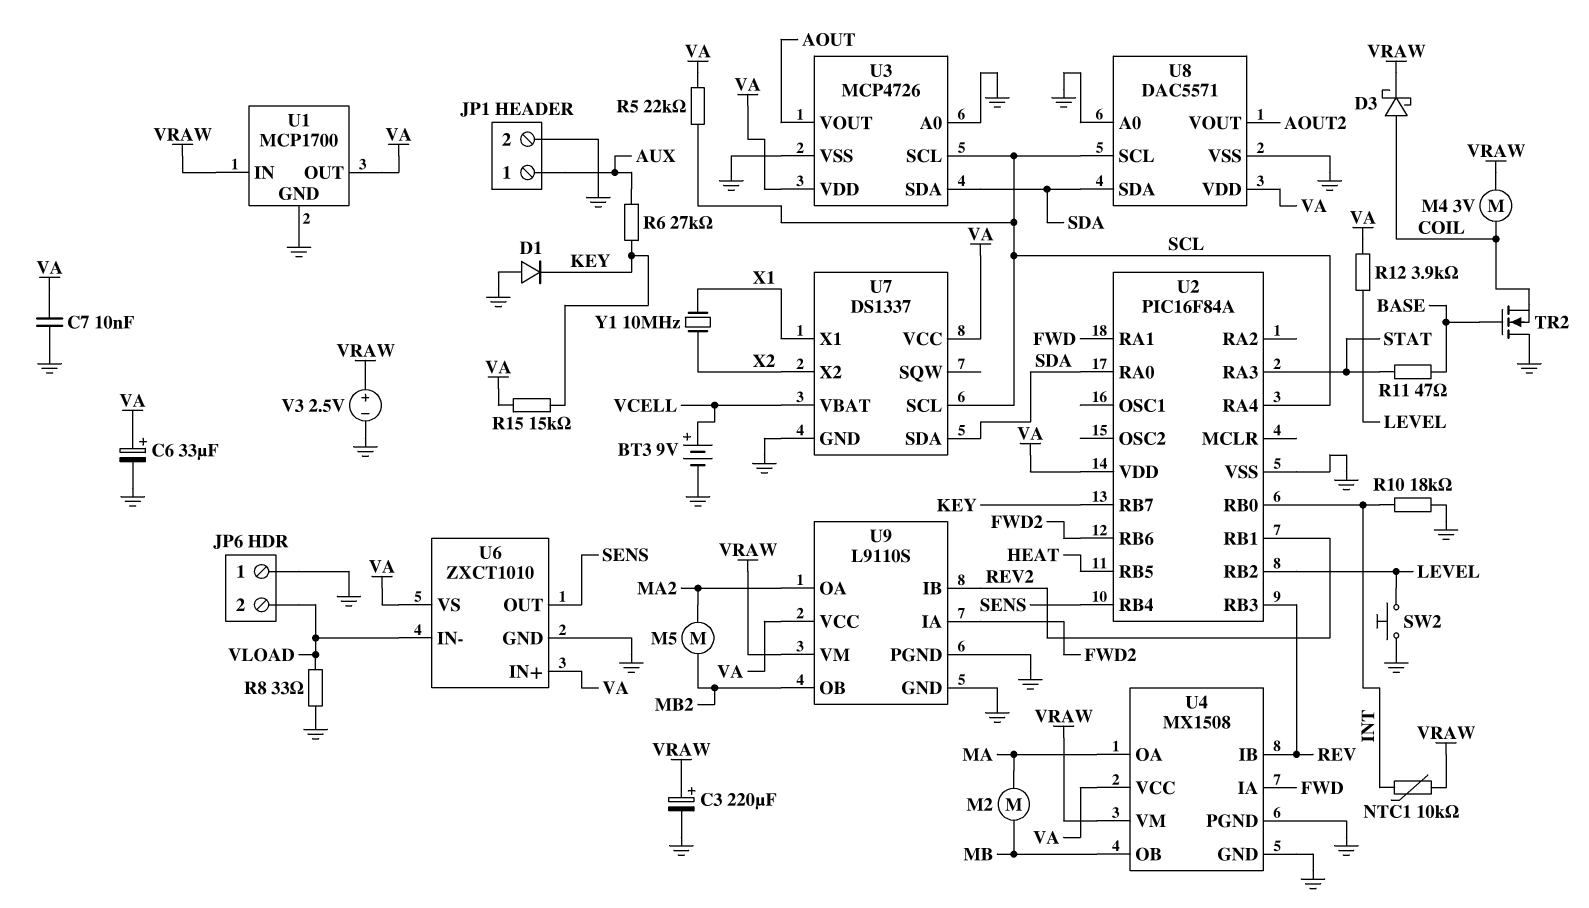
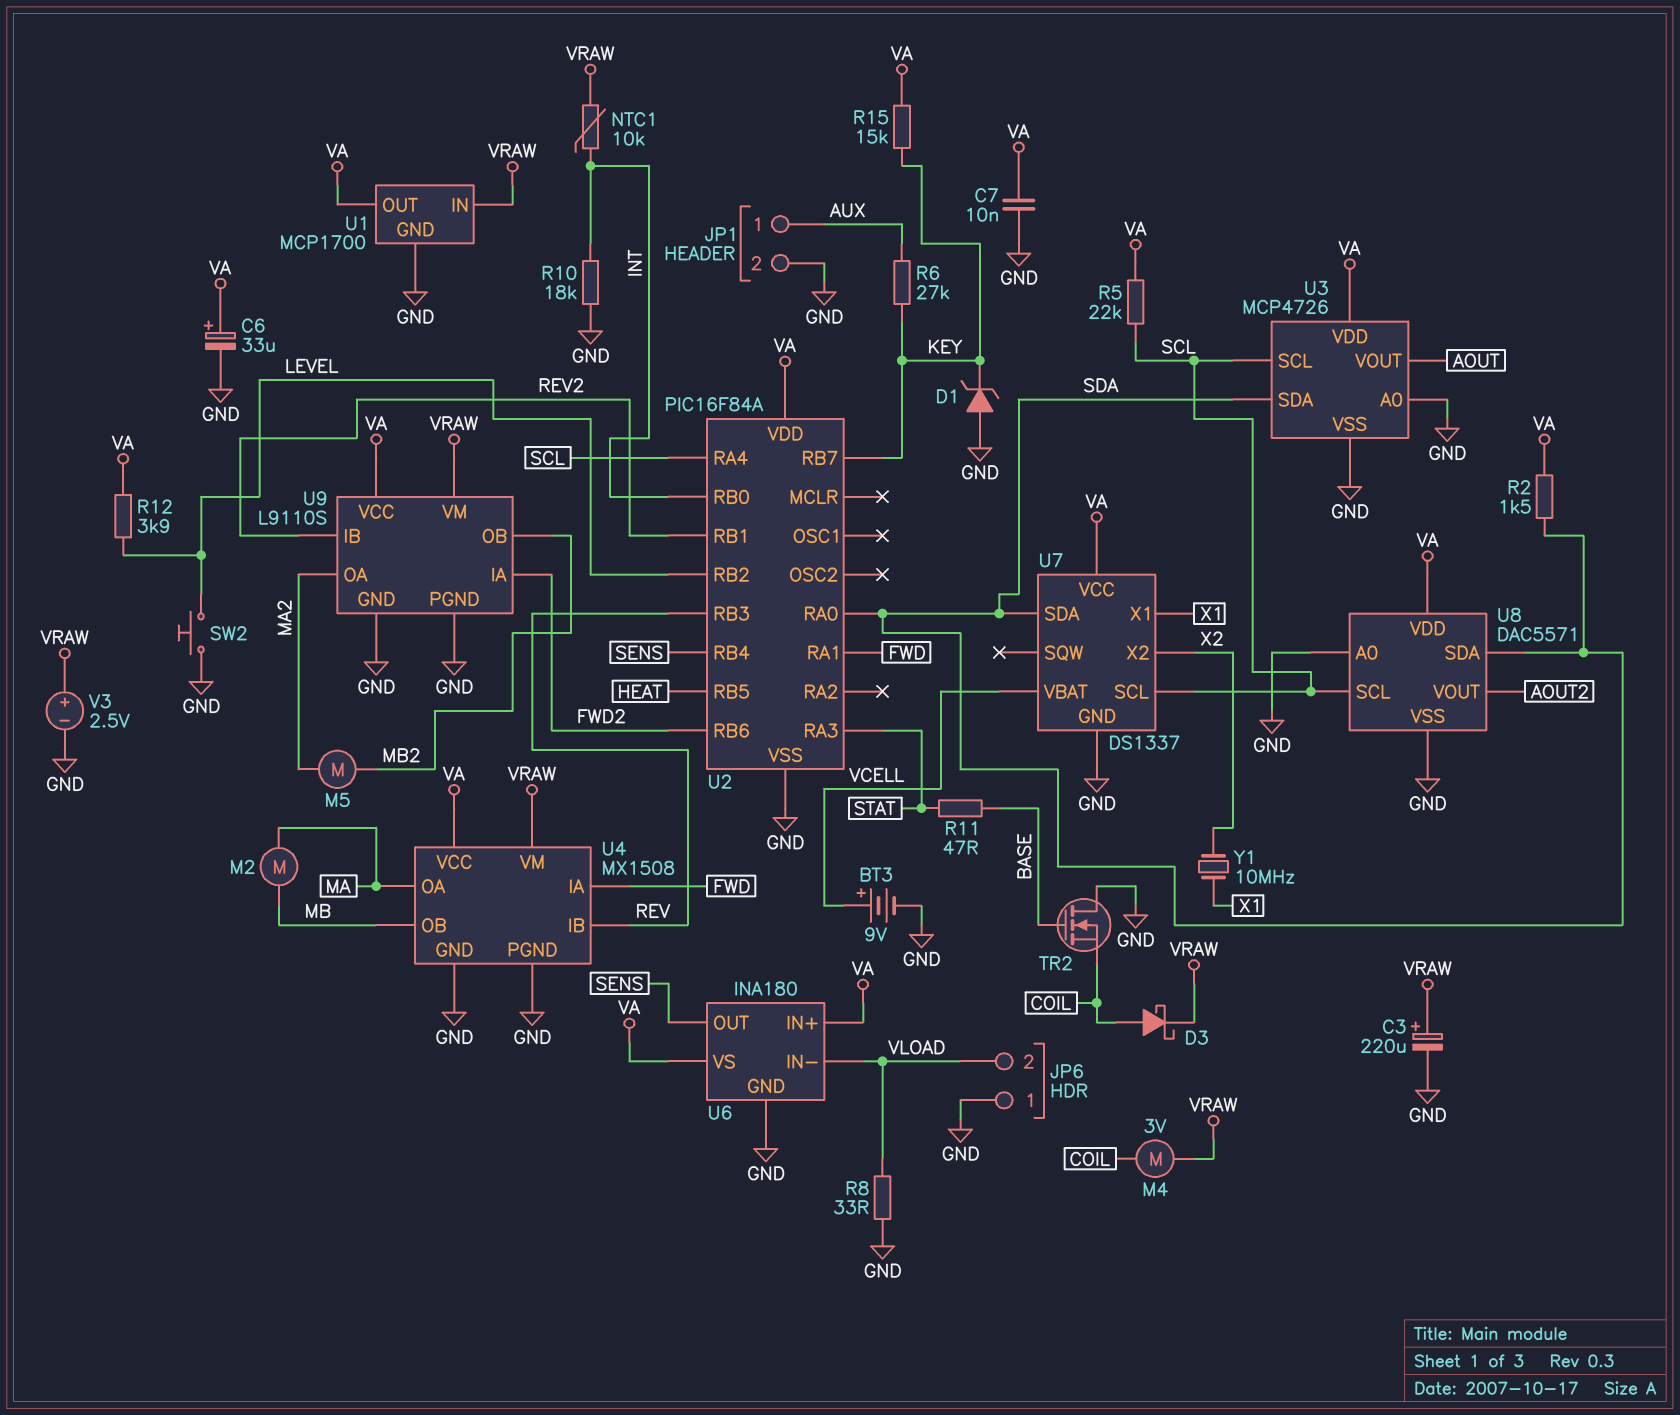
D1: diode (A GND, K KEY) -> zener (A GND, K KEY)
R2: none -> 1.5k (SDA, VA)
U6: ZXCT1010 -> INA180

